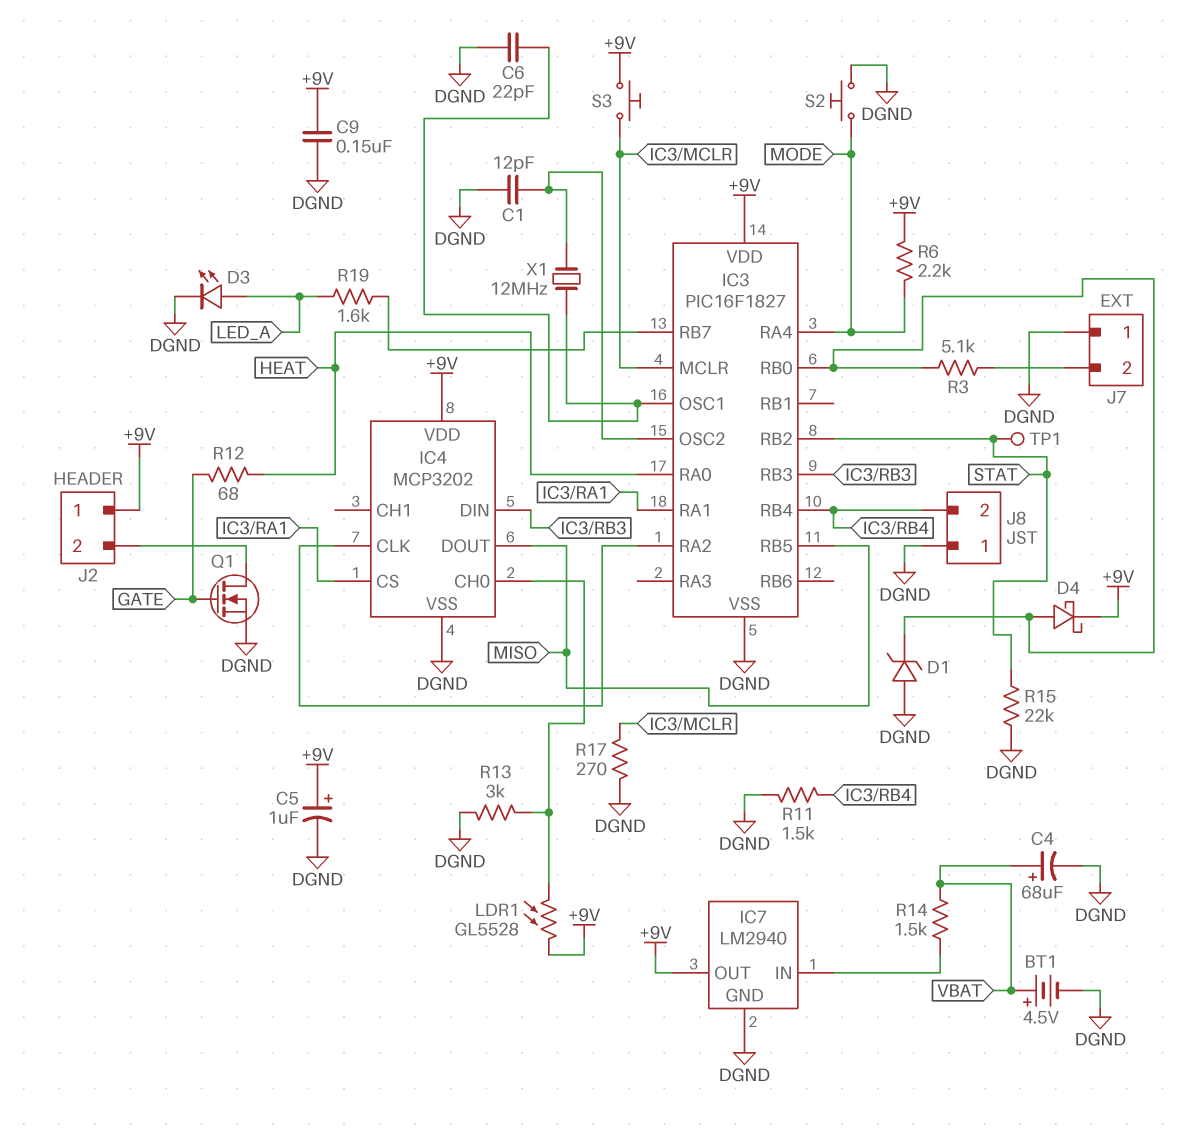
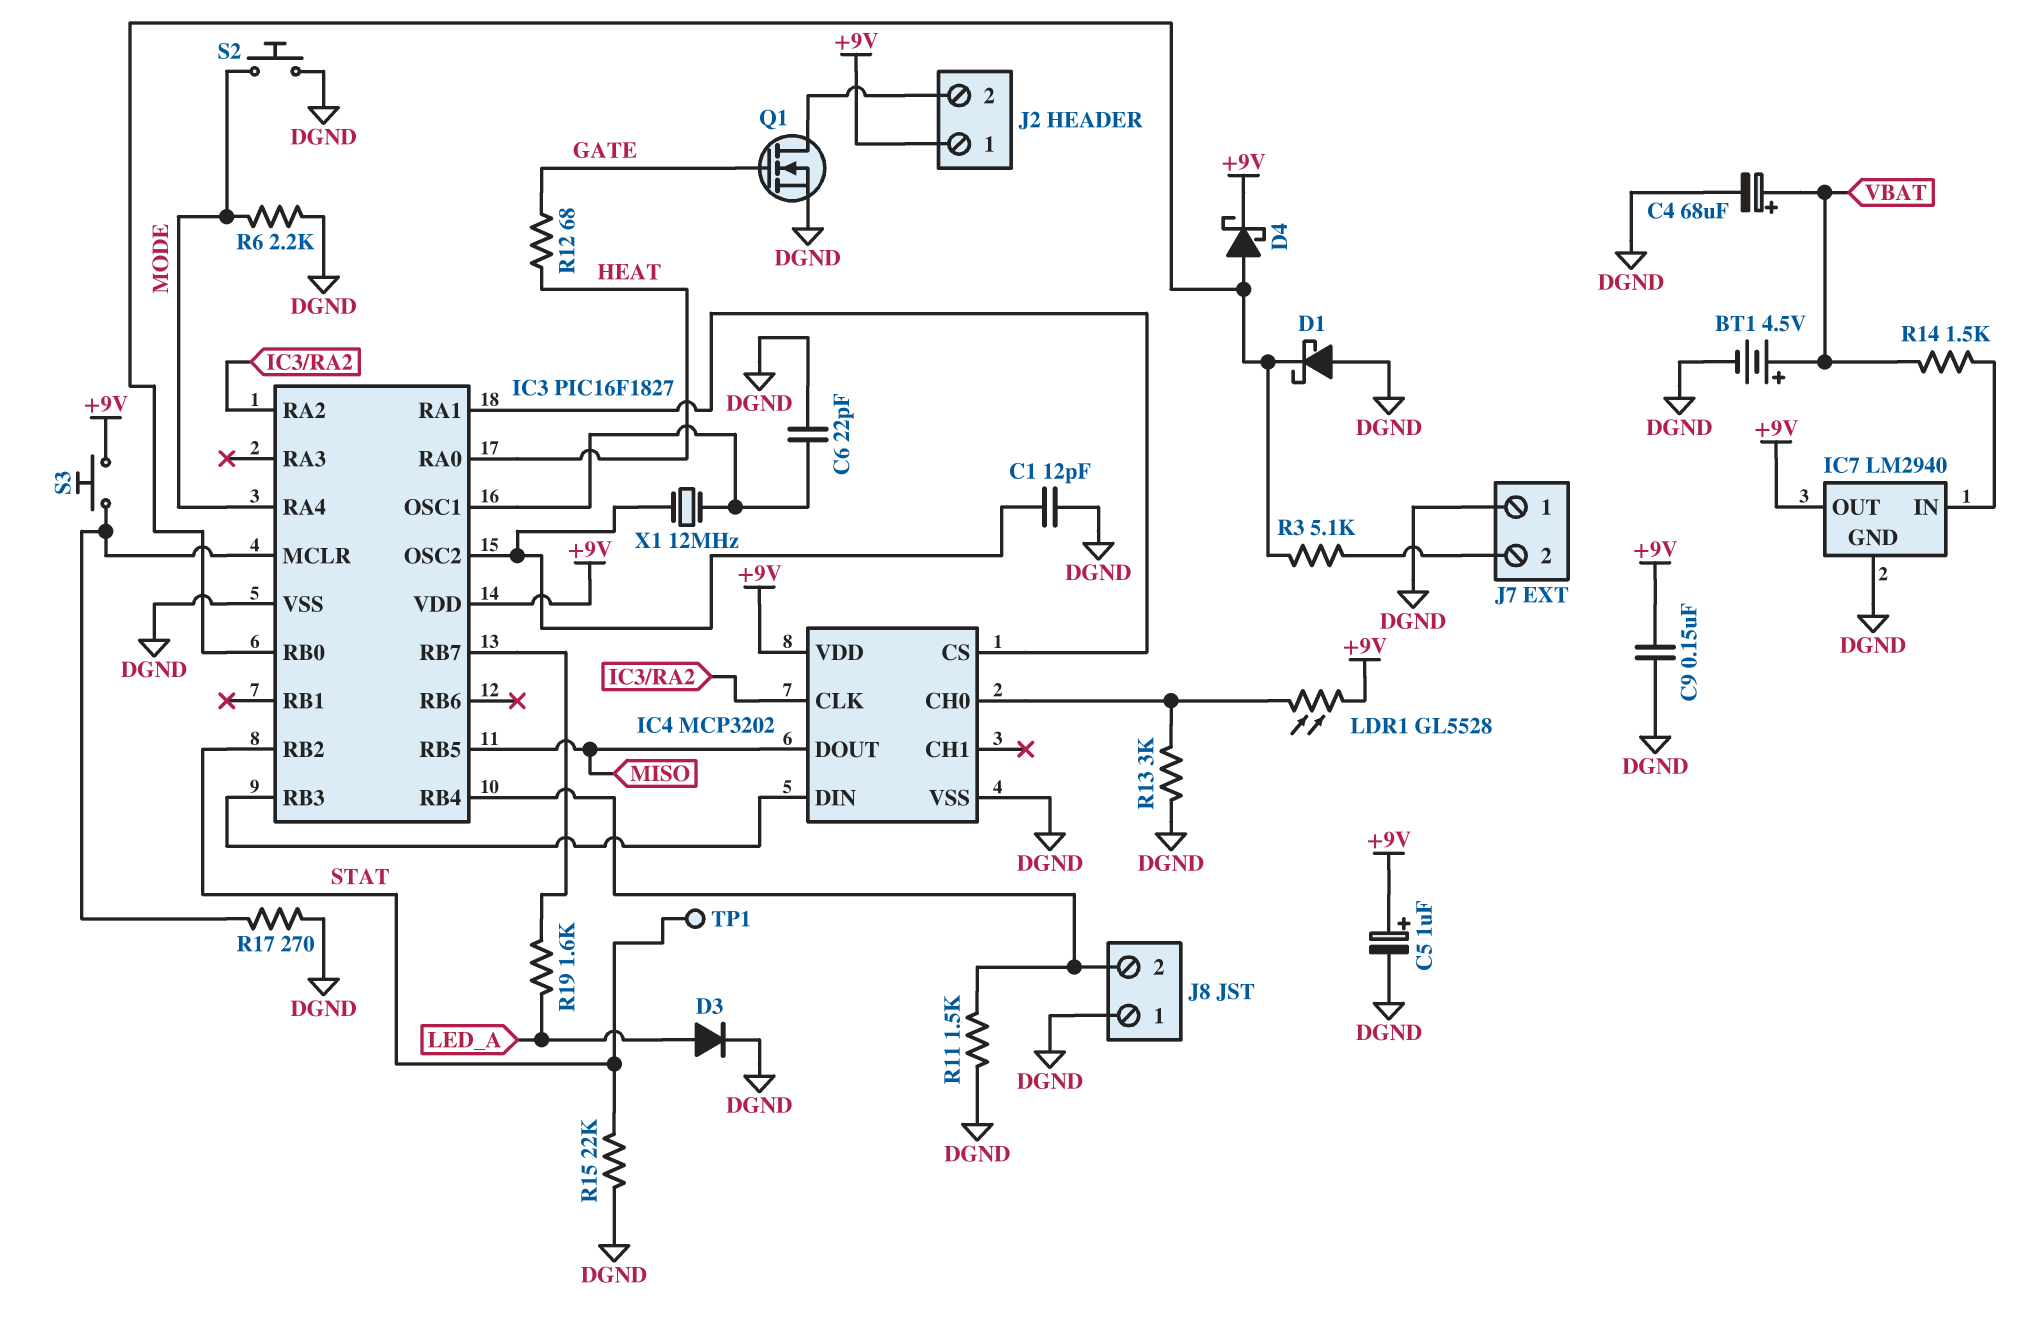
D1: zener (A DGND, K IC3/RB0) -> schottky (A DGND, K IC3/RB0)
D3: LED (A LED_A, K DGND) -> diode (A LED_A, K DGND)
R6: 2.2k (+9V, MODE) -> 2.2k (DGND, MODE)

